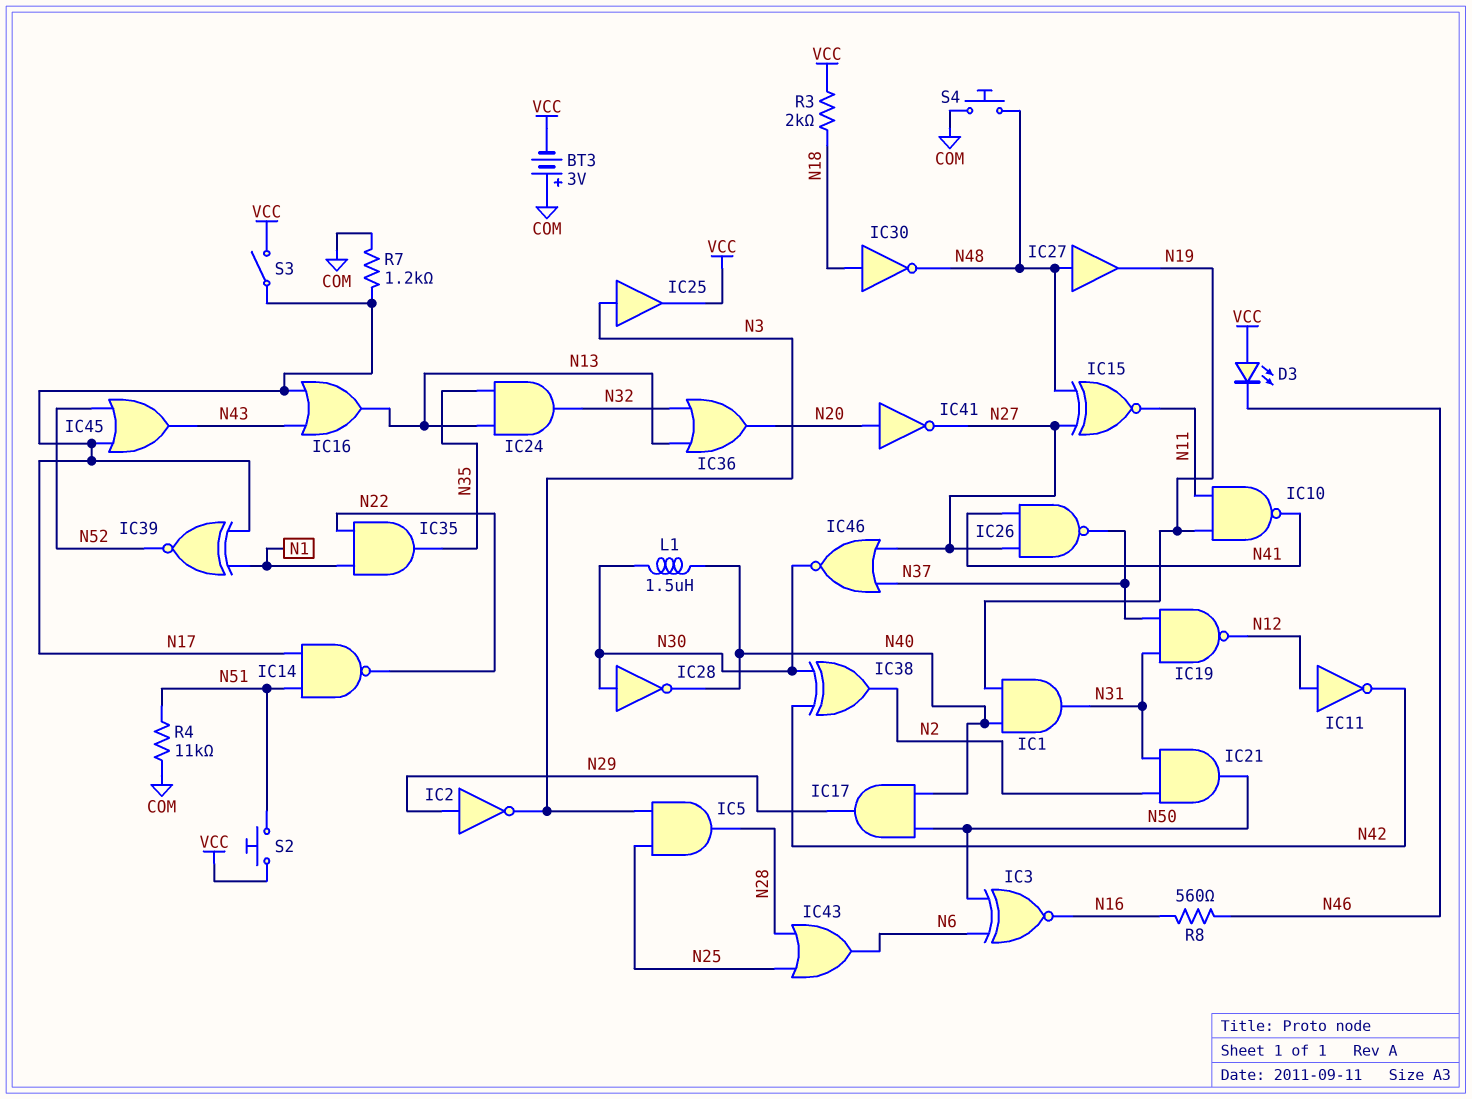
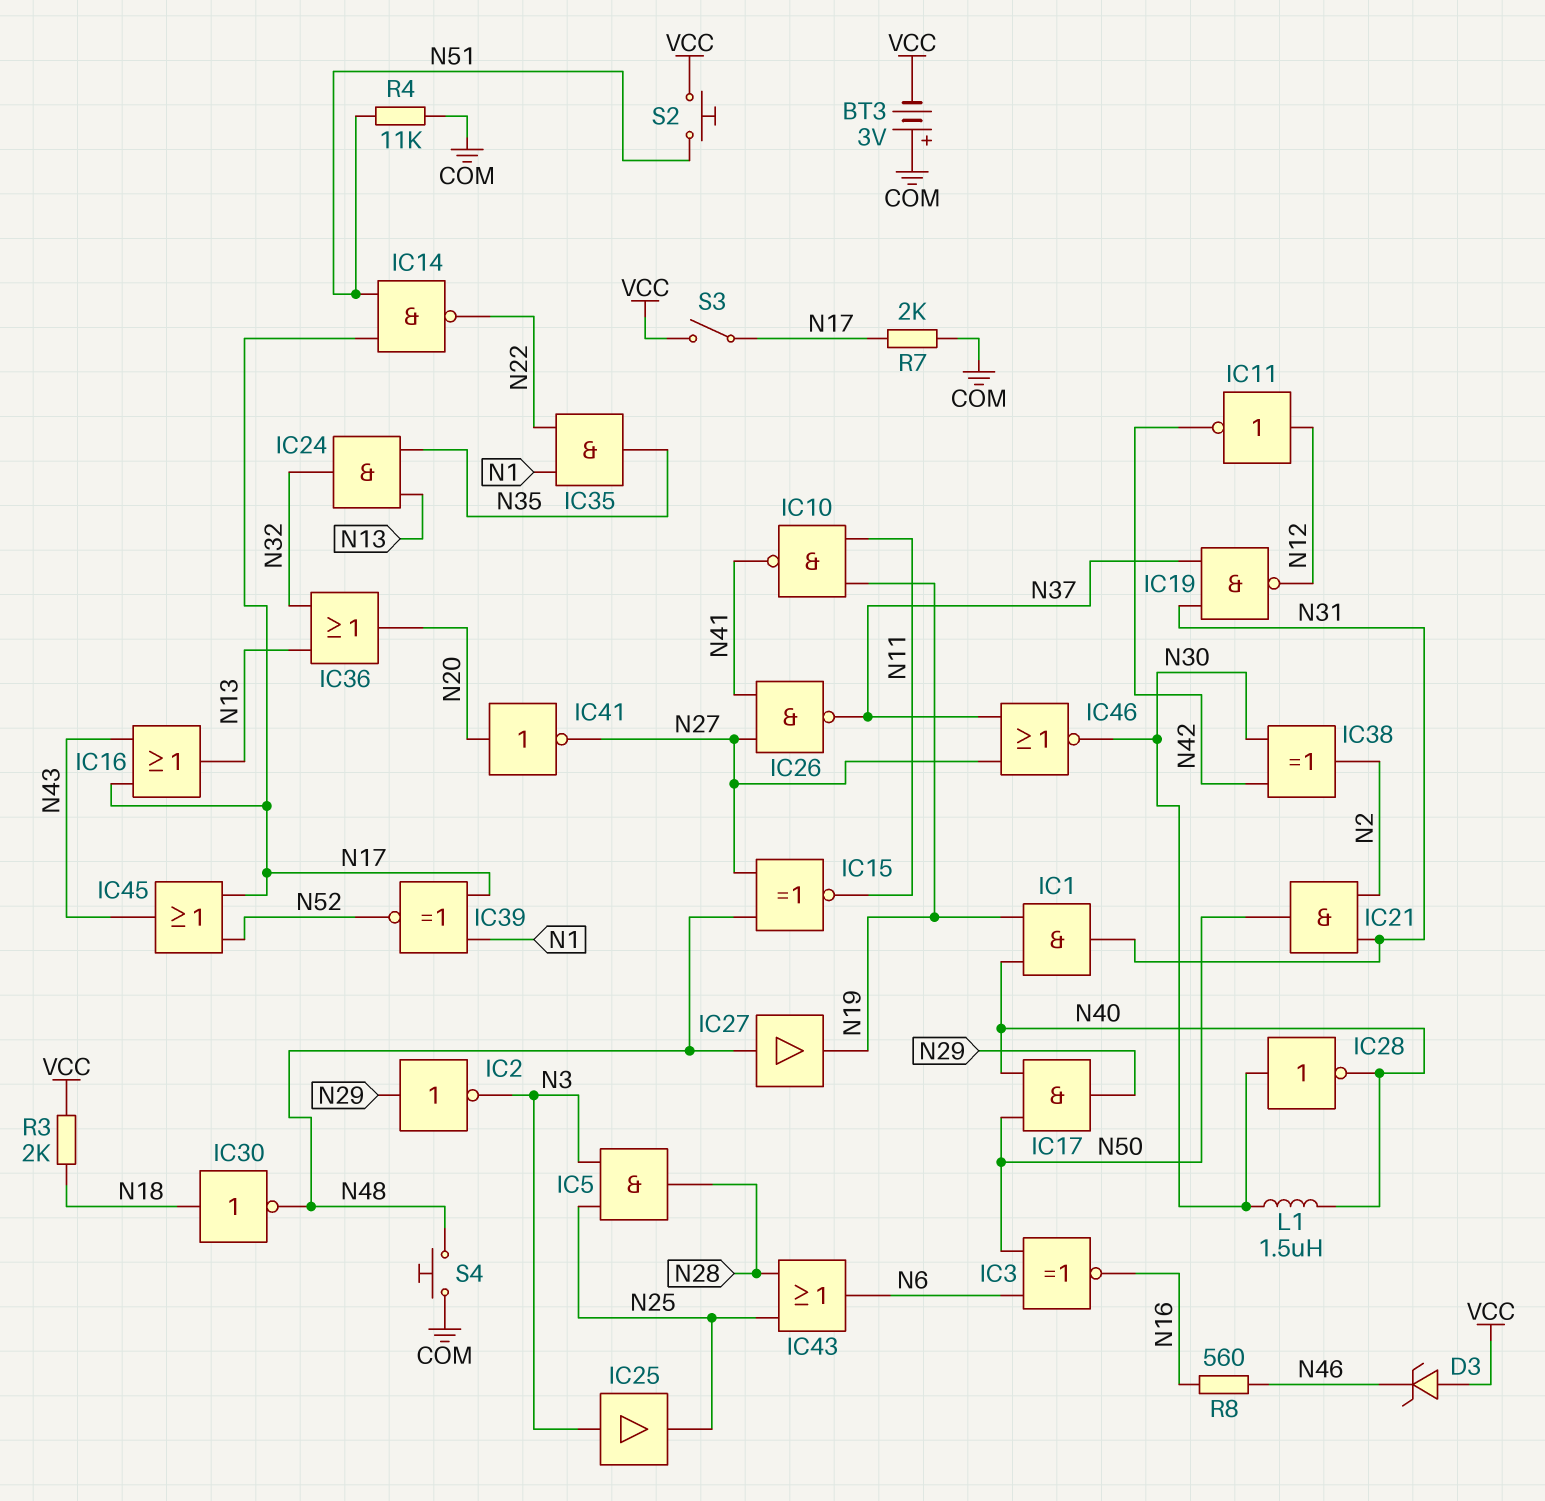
D3: LED (A VCC, K N46) -> zener (A VCC, K N46)
IC25: buffer (in N3, out VCC) -> buffer (in N3, out N25)
R7: 1.2k (COM, N17) -> 2k (COM, N17)

